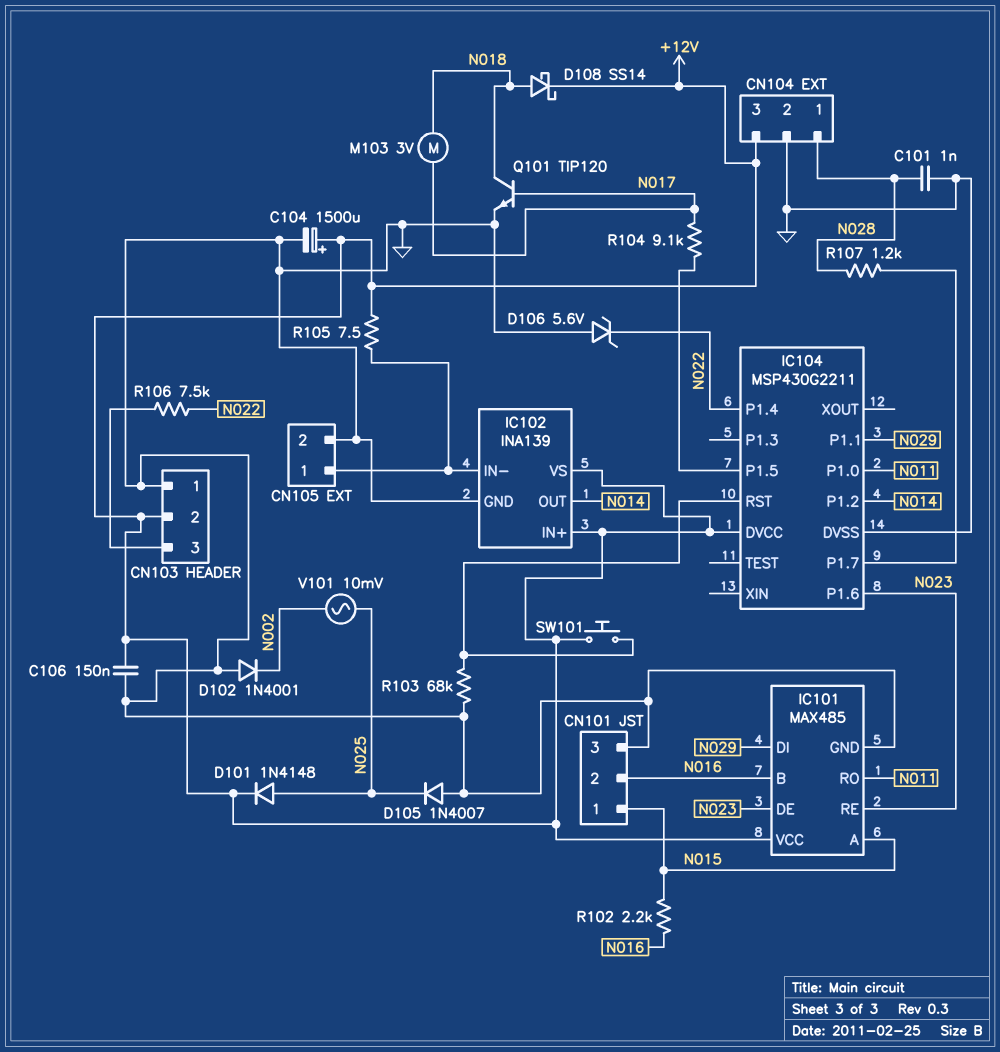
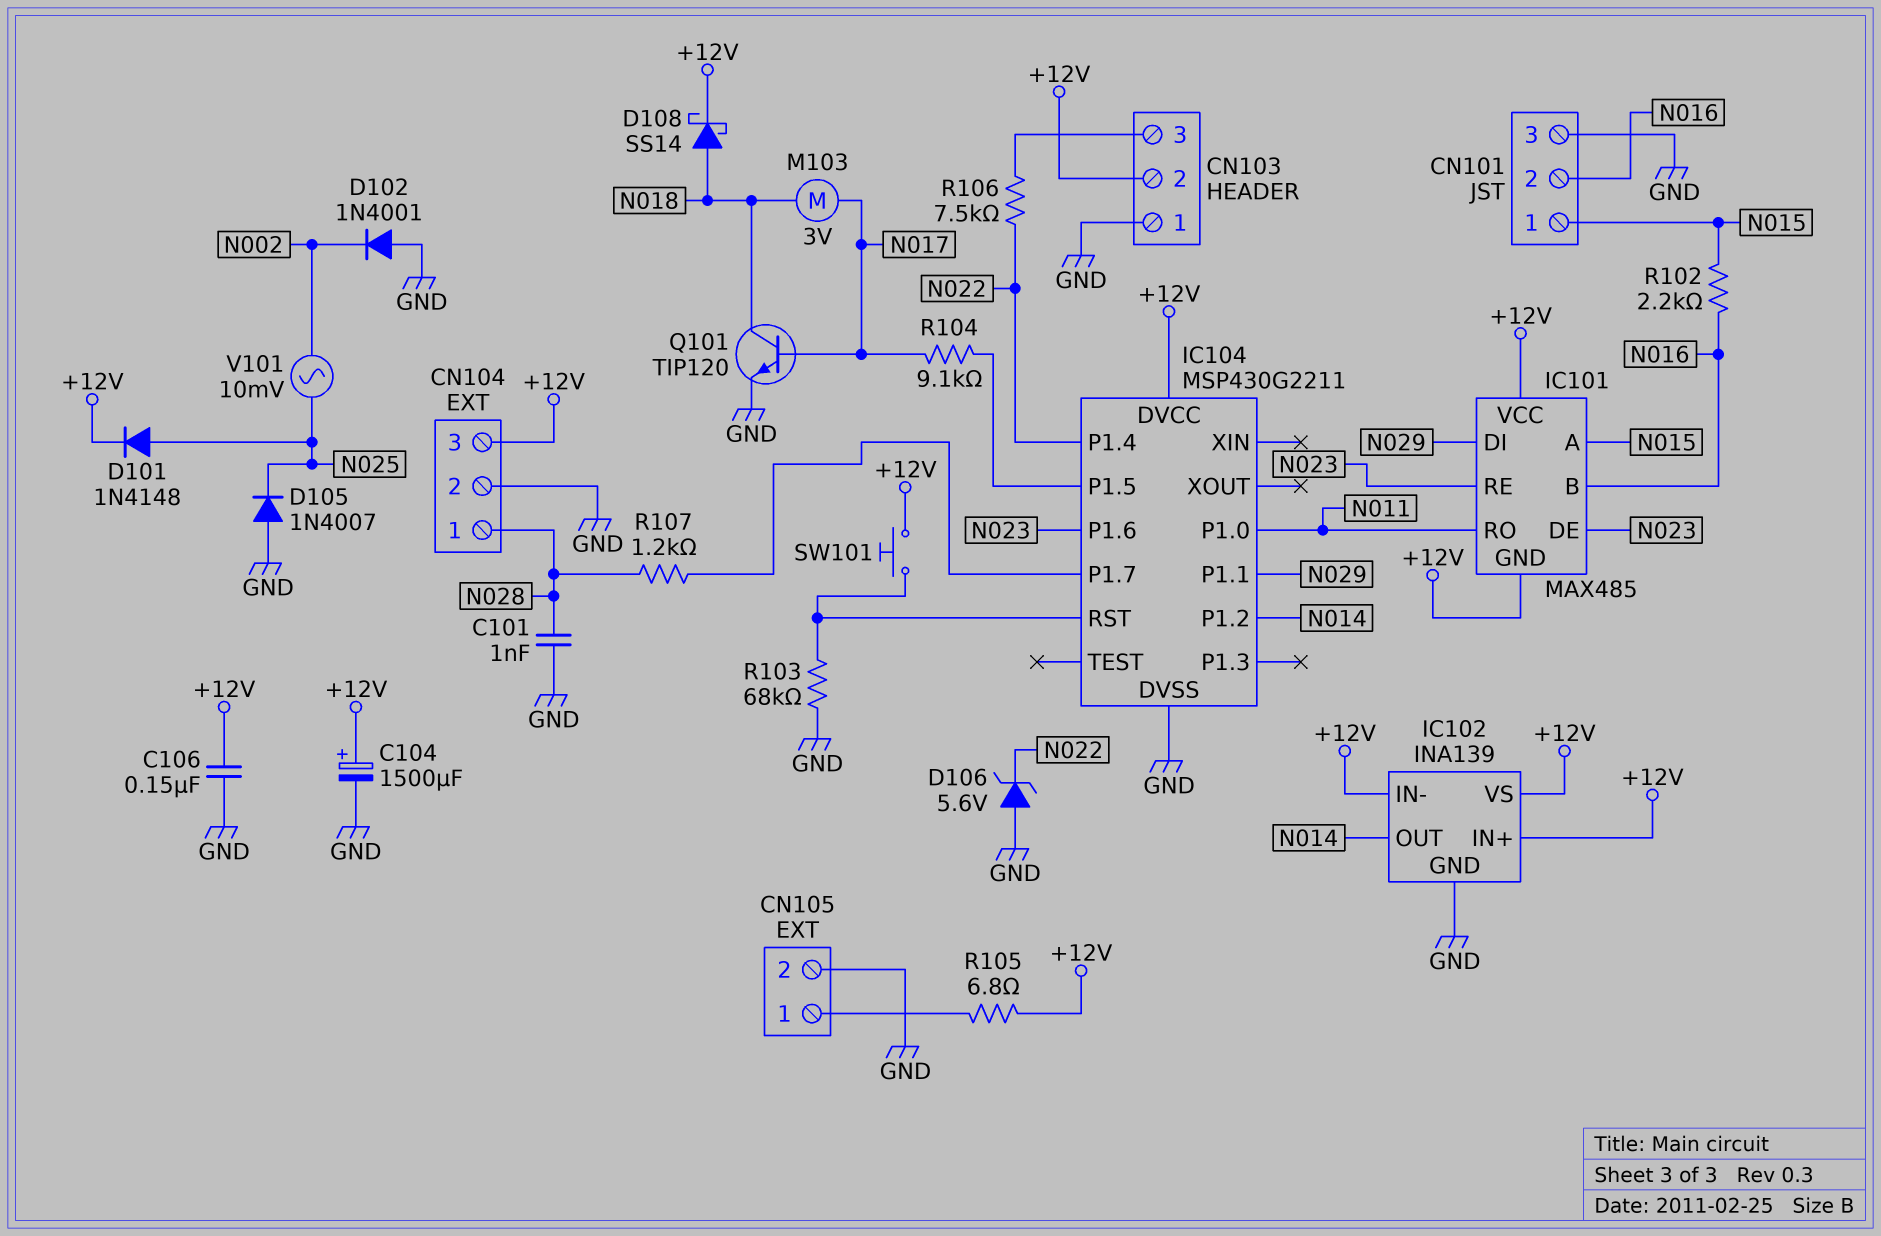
IC101 pin GND: GND -> +12V
IC102 pin IN-: CN105/1 -> +12V
R105: 7.5 (+12V, CN105/1) -> 6.8 (+12V, CN105/1)

